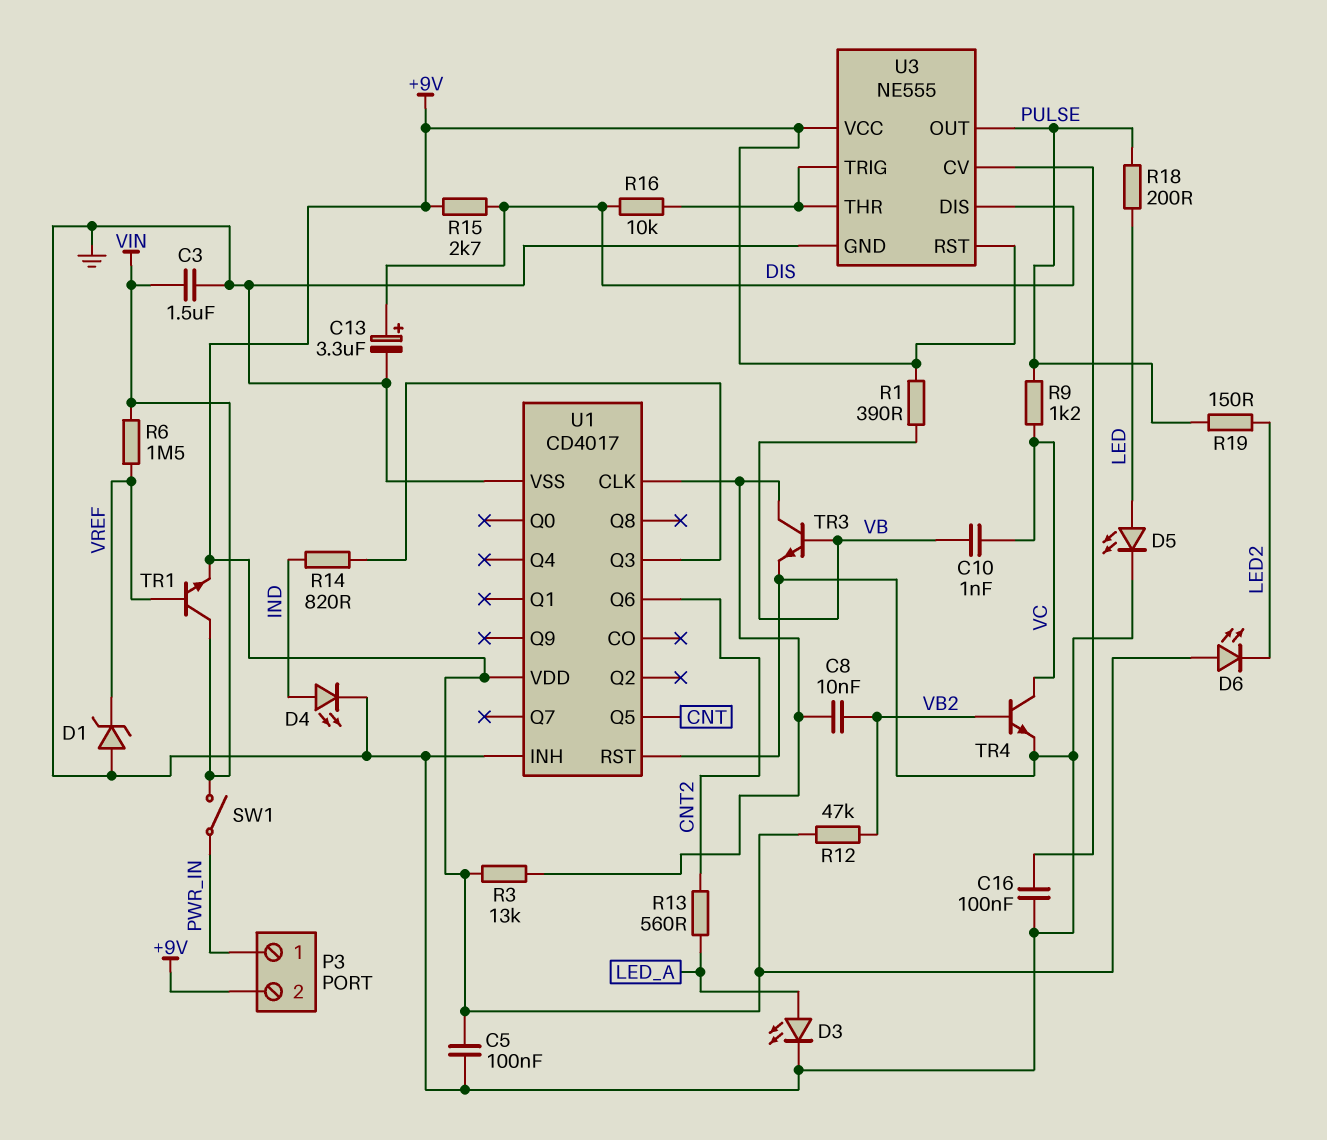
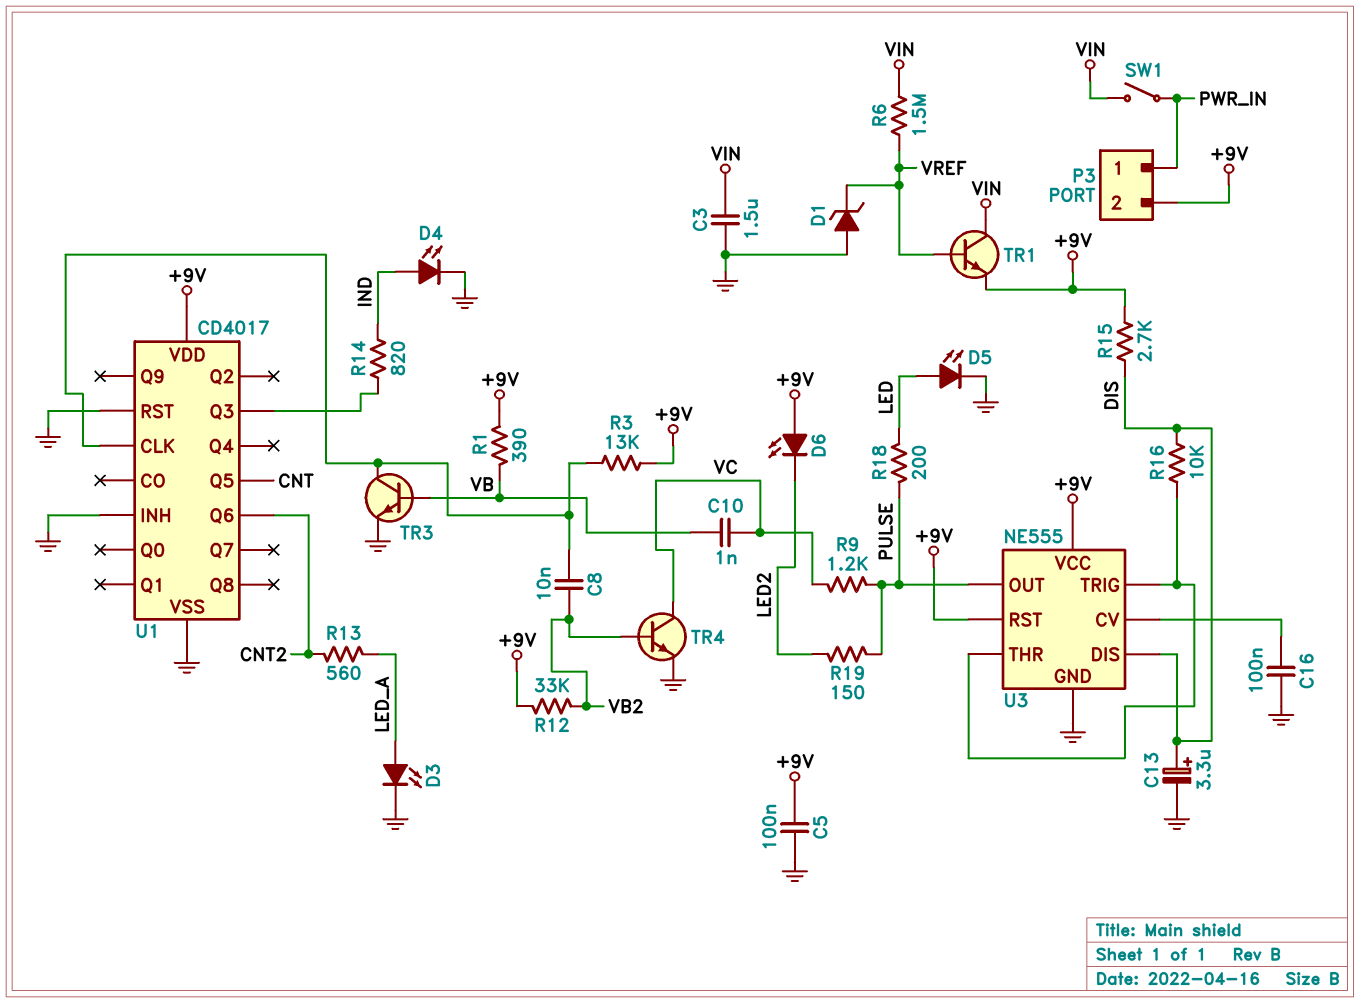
R12: 47k (+9V, VB2) -> 33k (+9V, VB2)

